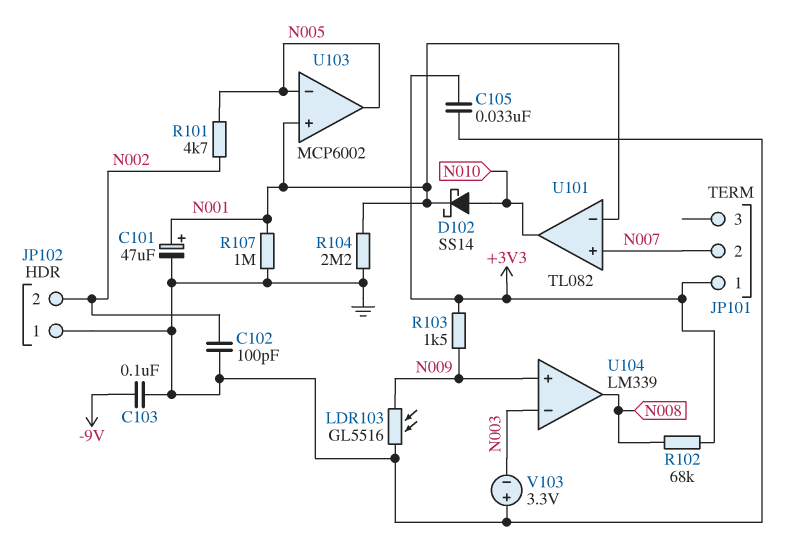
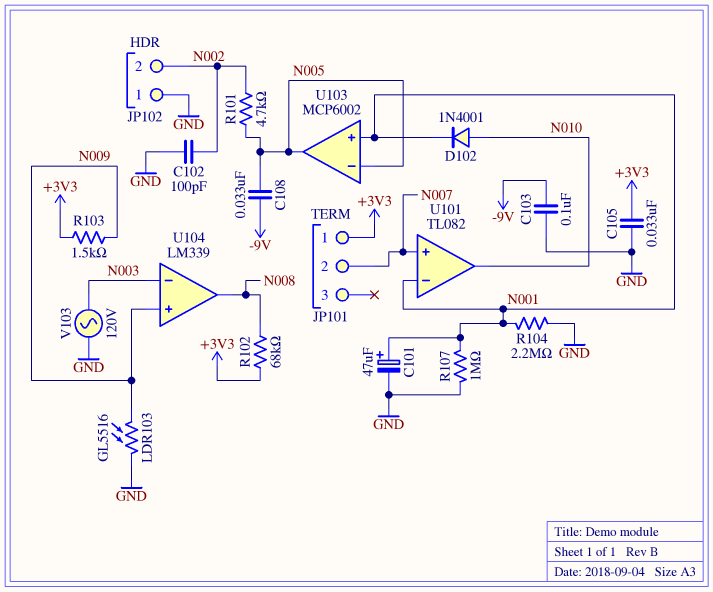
C108: none -> 33nF (-9V, N005)
D102: schottky SS14 (A N010, K N001) -> diode 1N4001 (A N010, K N001)
V103: 3.3V (plus GND, minus N003) -> AC 120V (GND, N003)

